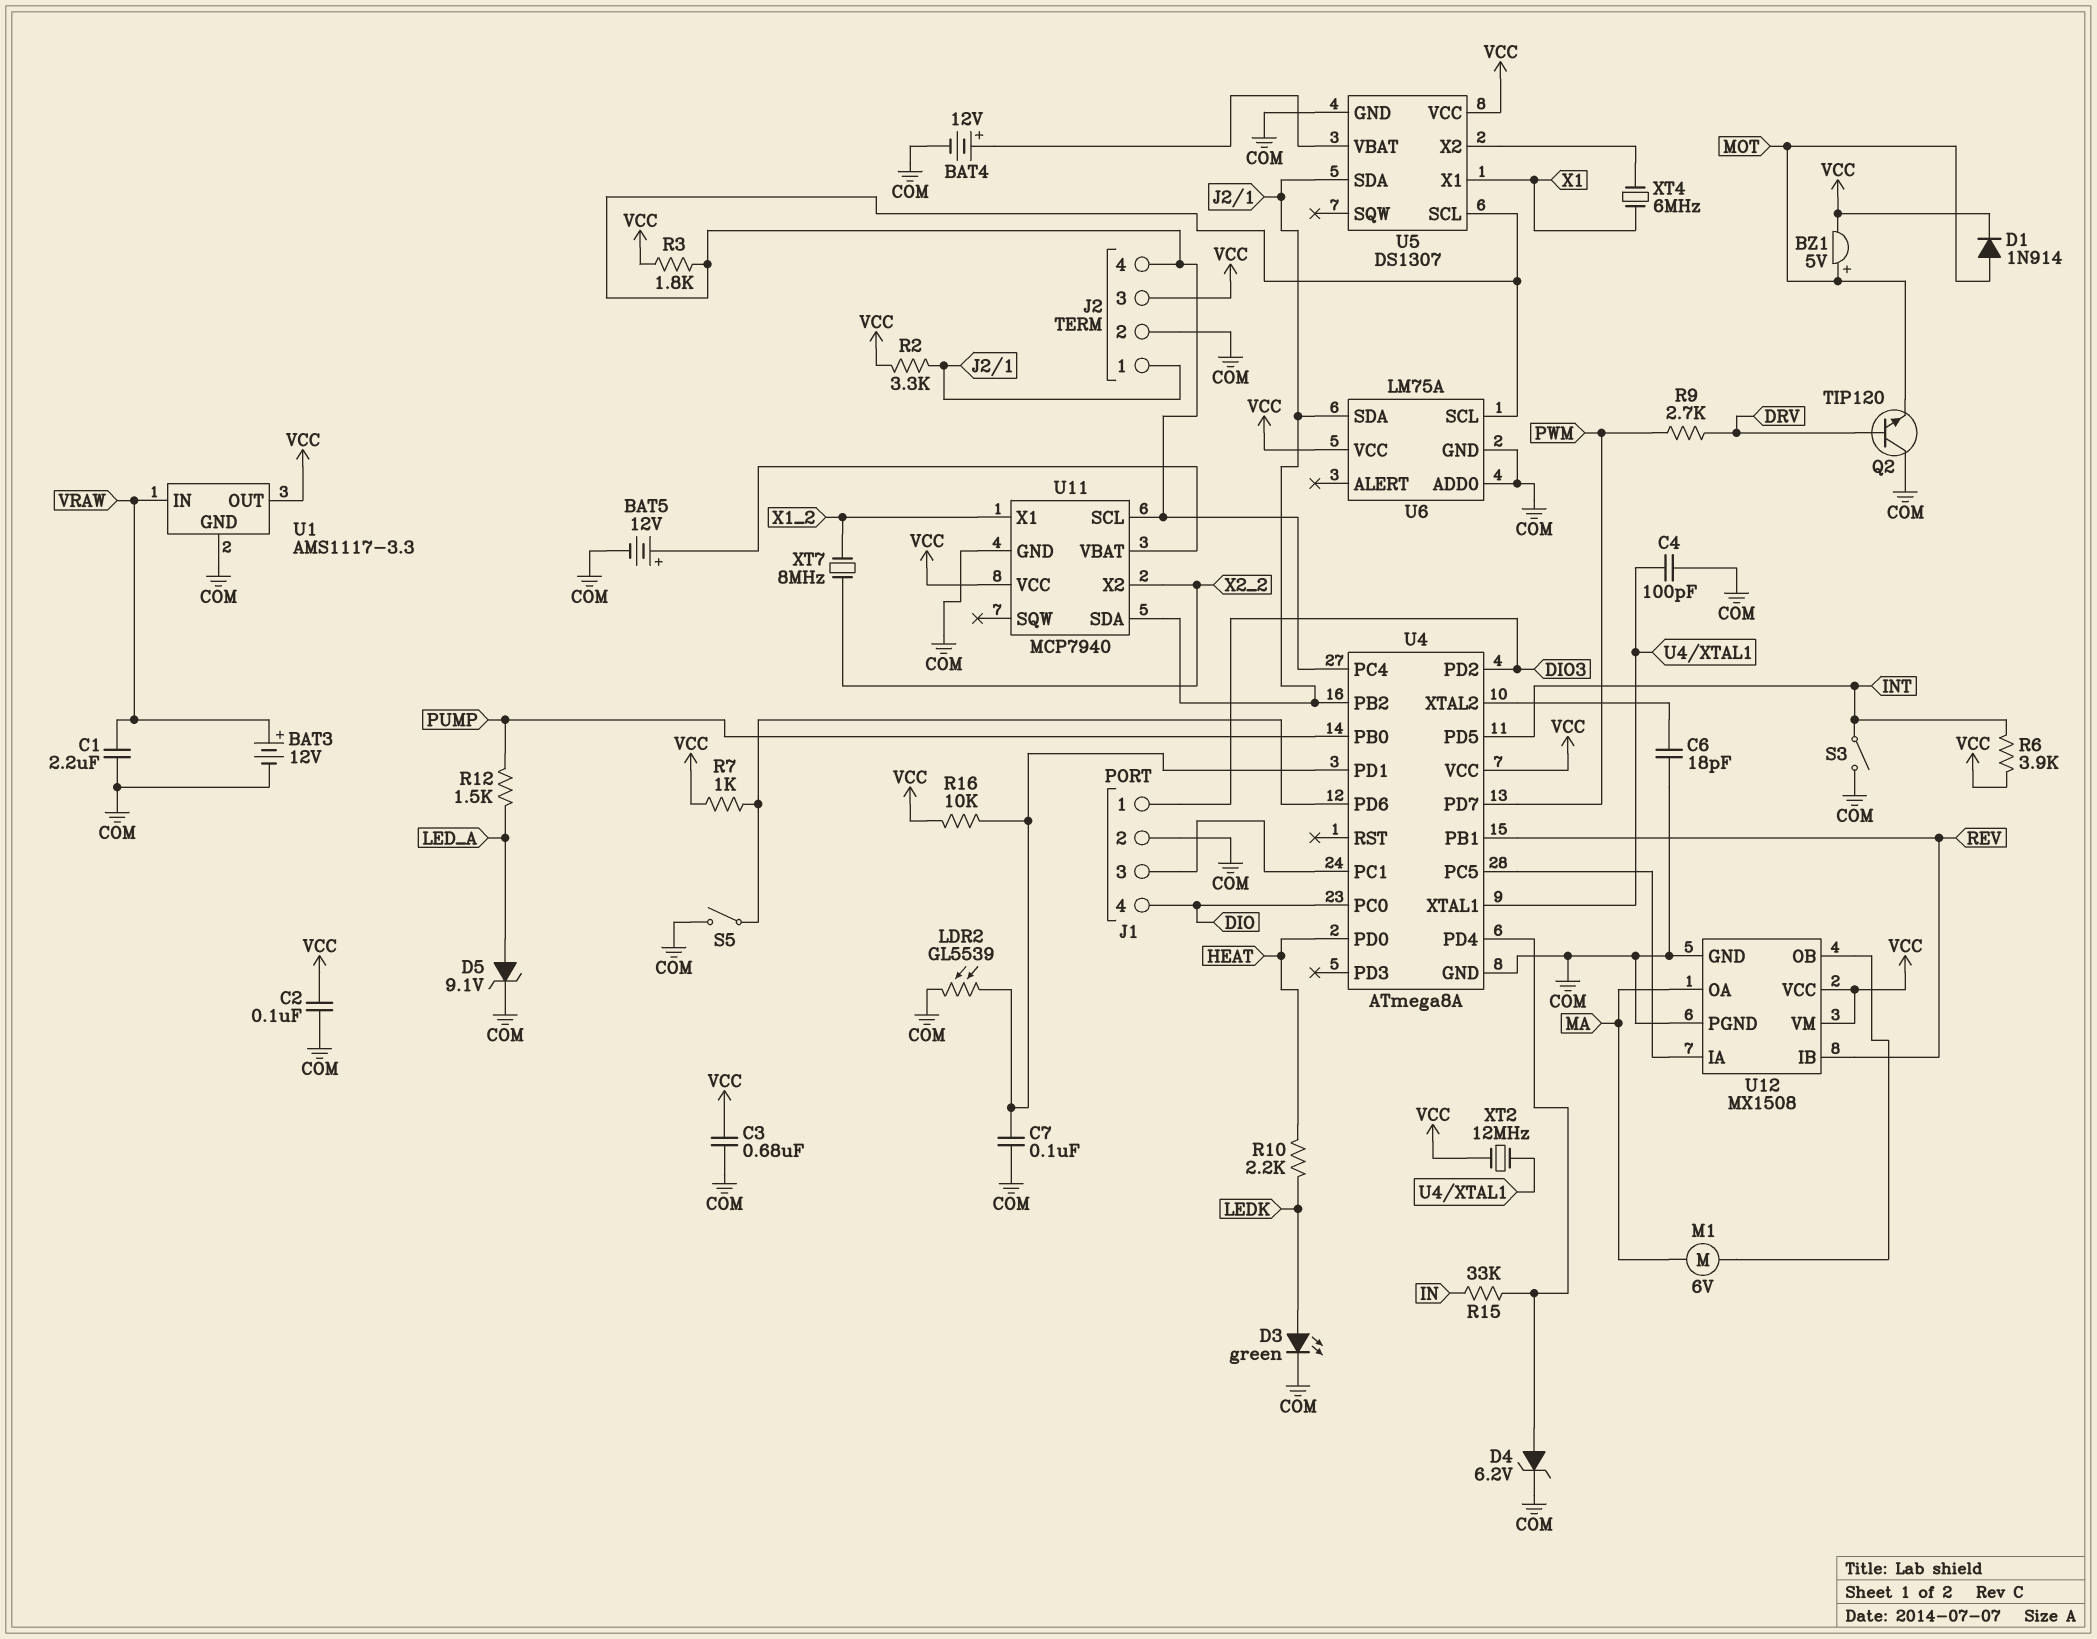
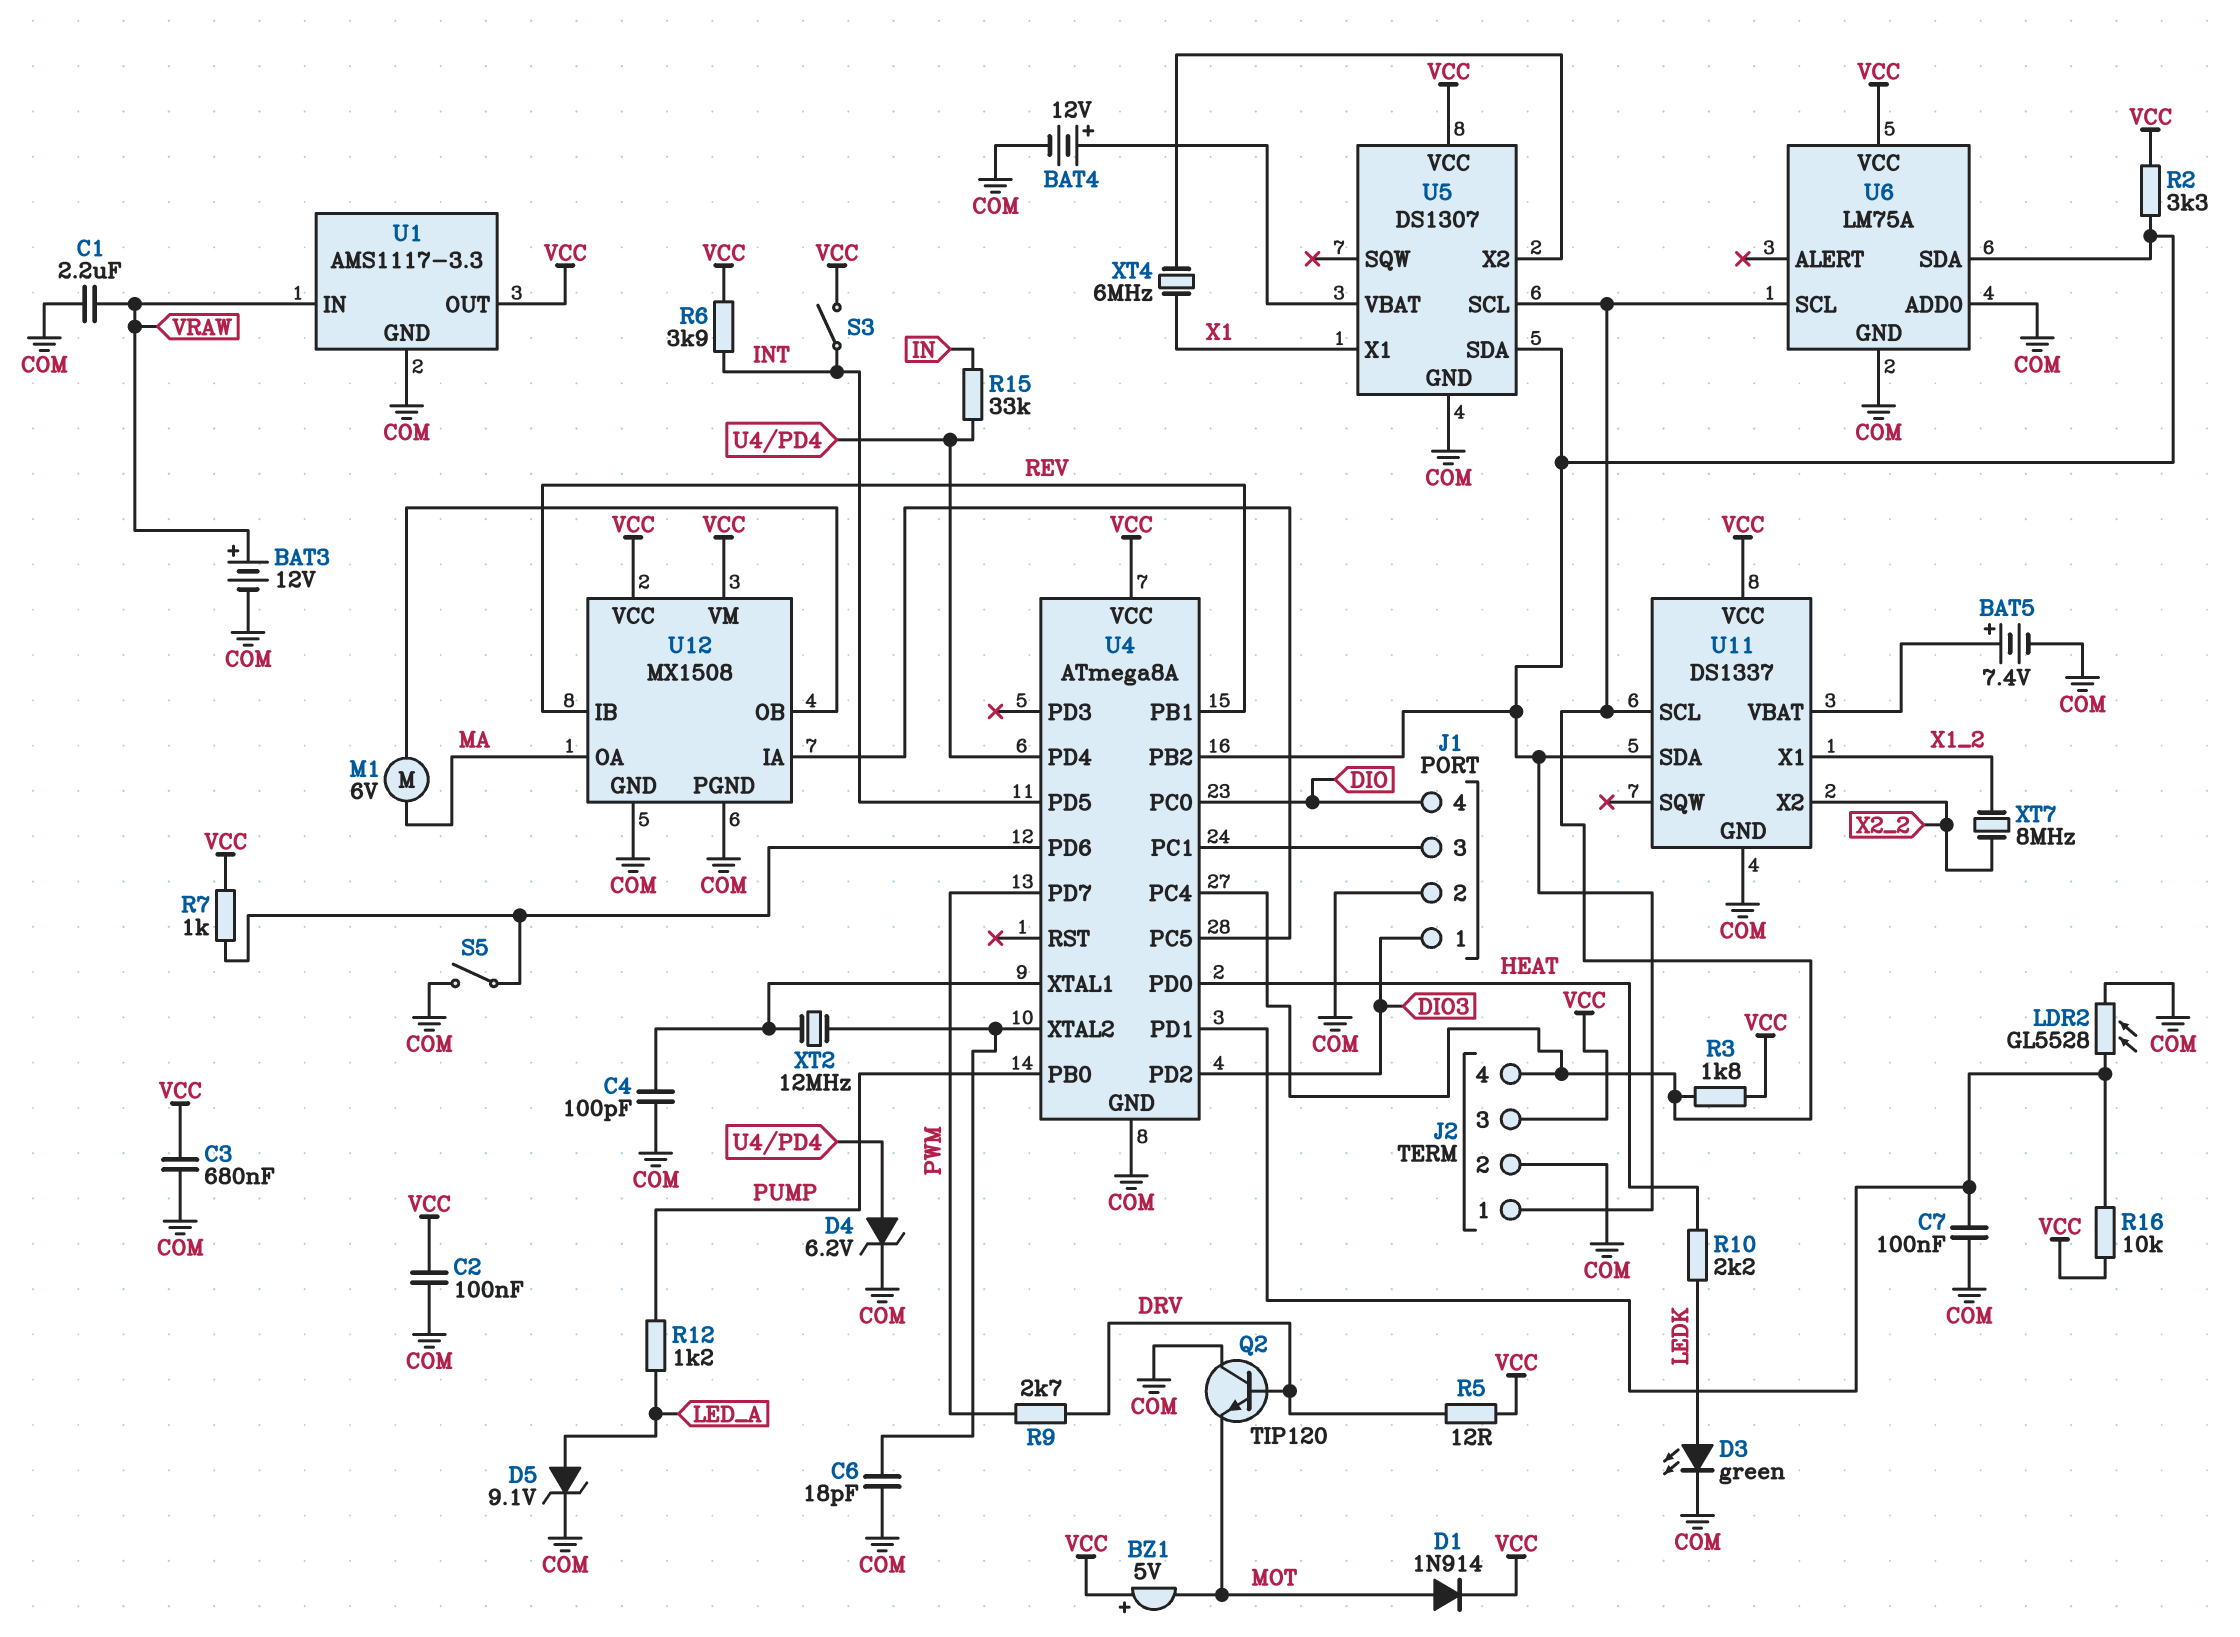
BAT5: 12V (plus U11/VBAT, minus COM) -> 7.4V (plus U11/VBAT, minus COM)
BZ1: buzzer 5V (plus MOT, minus VCC) -> buzzer 5V (plus VCC, minus MOT)
LDR2: GL5539 (COM, U4/PD1) -> GL5528 (COM, U4/PD1)
R5: none -> 12 (DRV, VCC)
R12: 1.5k (LED_A, PUMP) -> 1.2k (LED_A, PUMP)
S3: switch (COM, INT) -> switch (INT, VCC)
U11: MCP7940 -> DS1337
XT2: 12MHz (U4/XTAL1, VCC) -> 12MHz (U4/XTAL1, U4/XTAL2)

